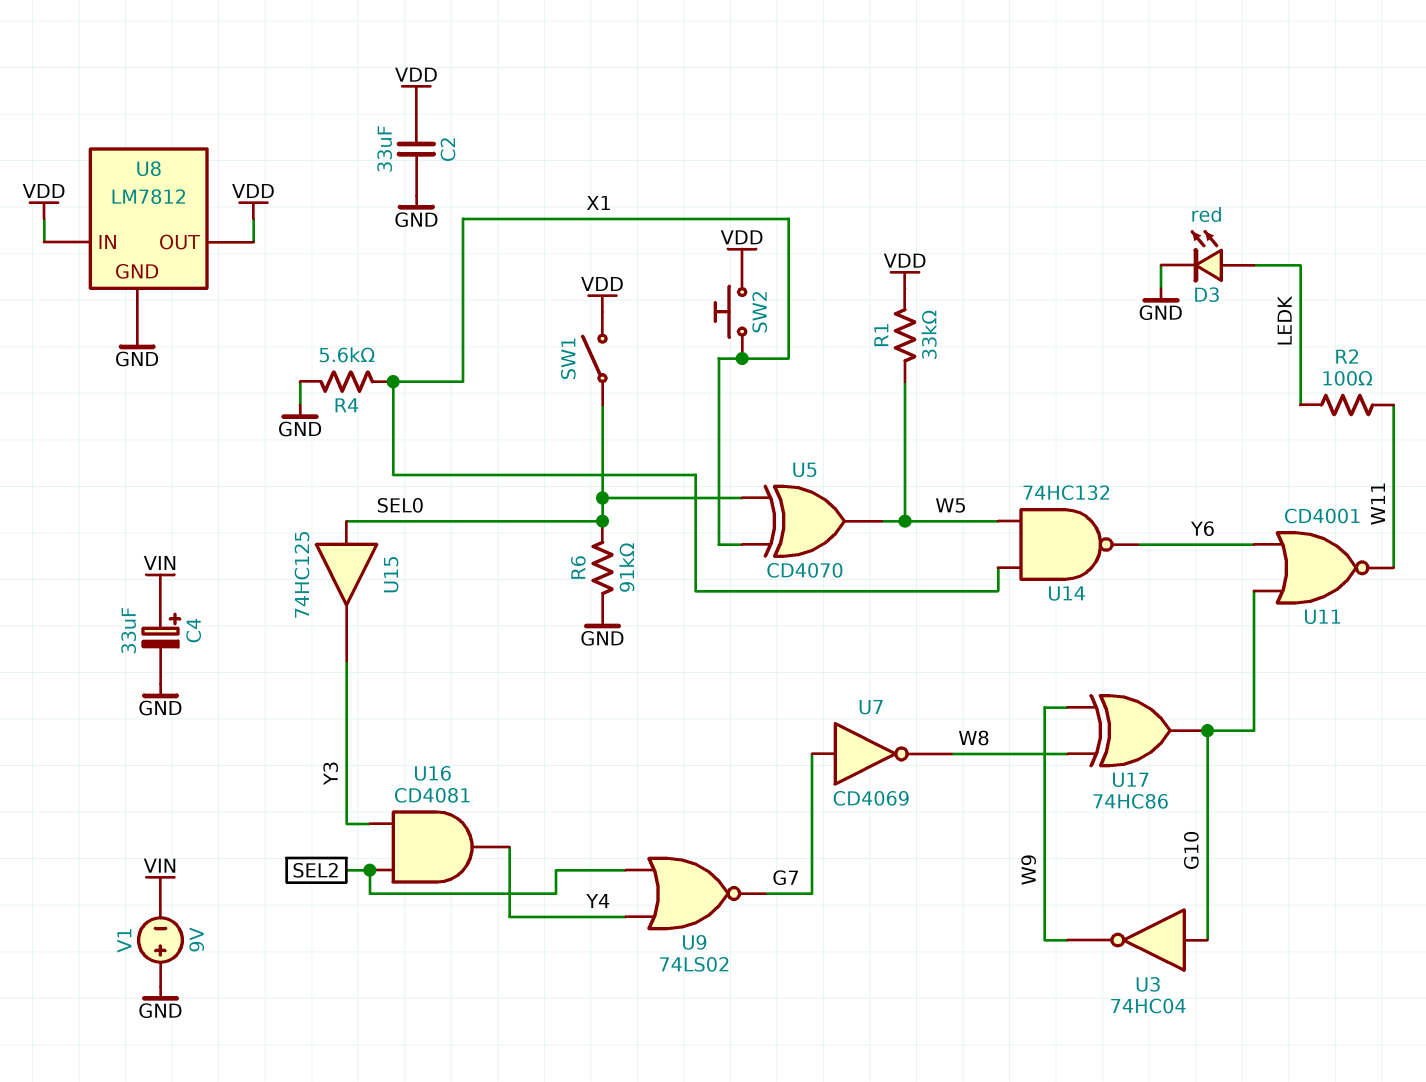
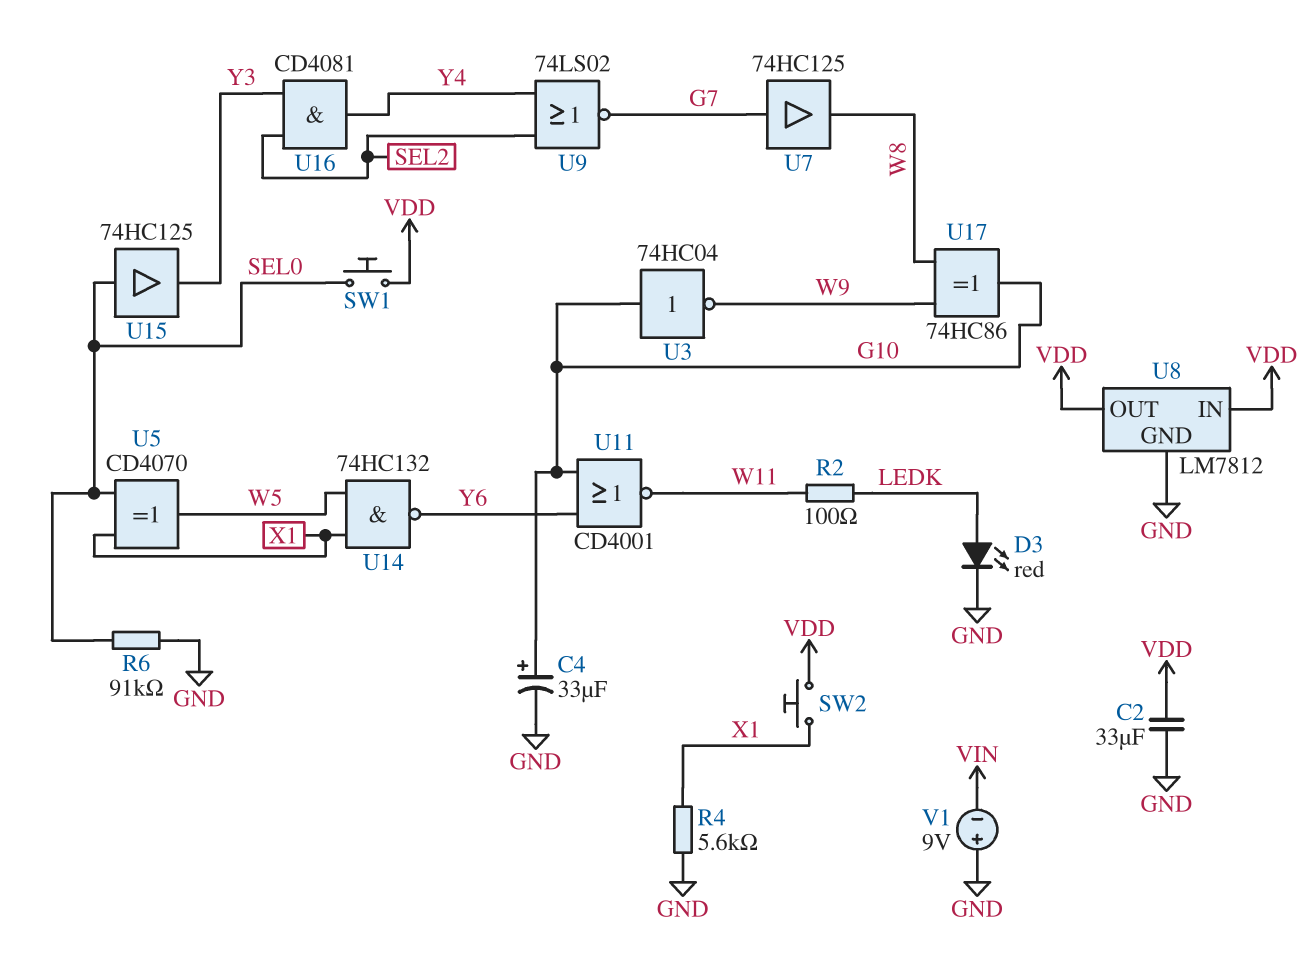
C4: 33uF (plus VIN, minus GND) -> 33uF (plus G10, minus GND)
R1: 33k (VDD, W5) -> none
SW1: switch (SEL0, VDD) -> button (SEL0, VDD)
U7: NOT CD4069 (in G7, out W8) -> buffer 74HC125 (in G7, out W8)

